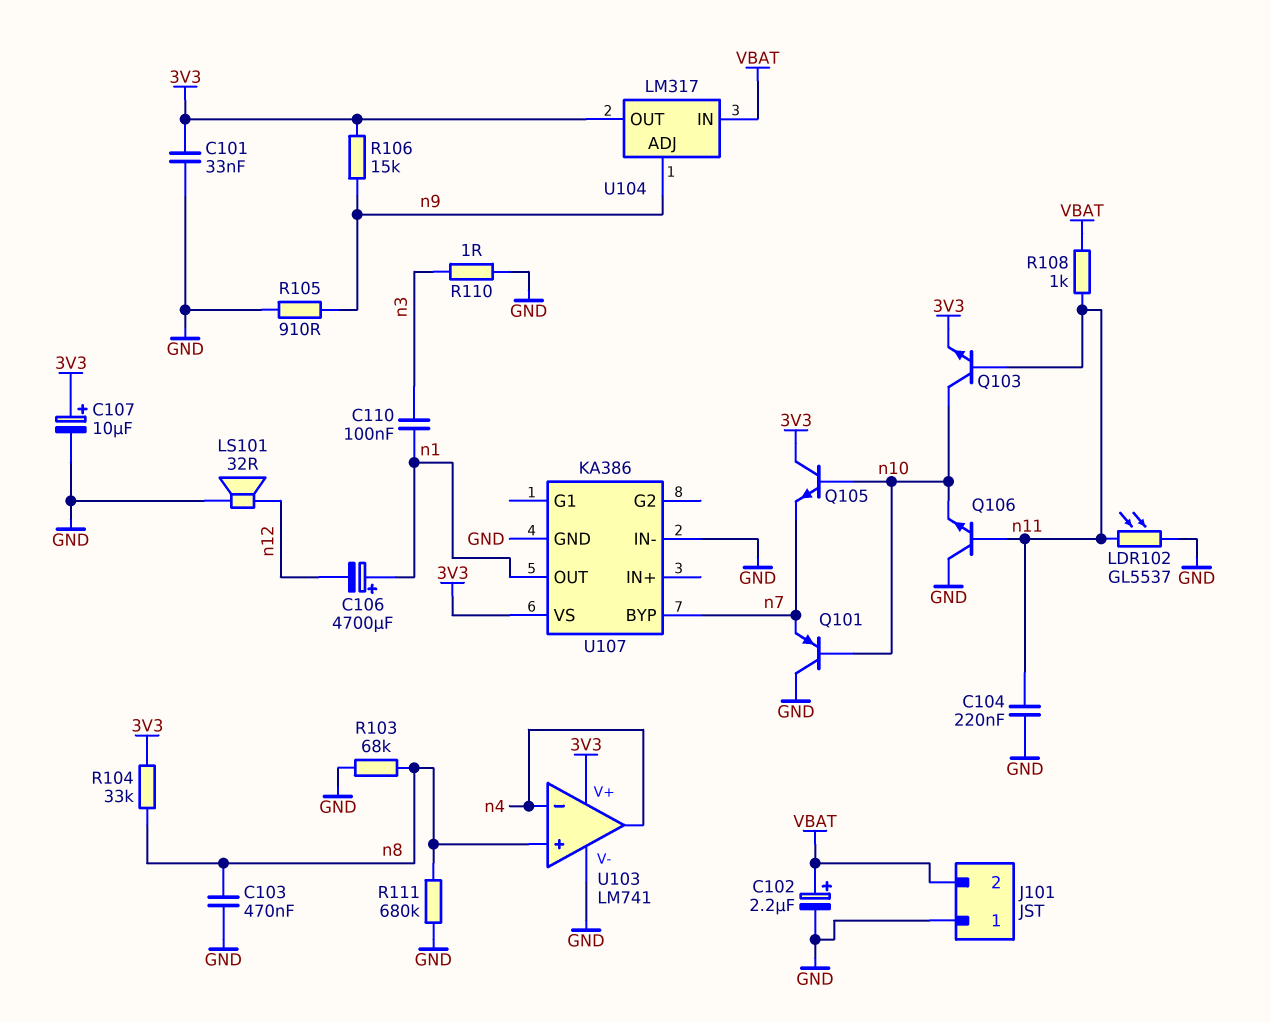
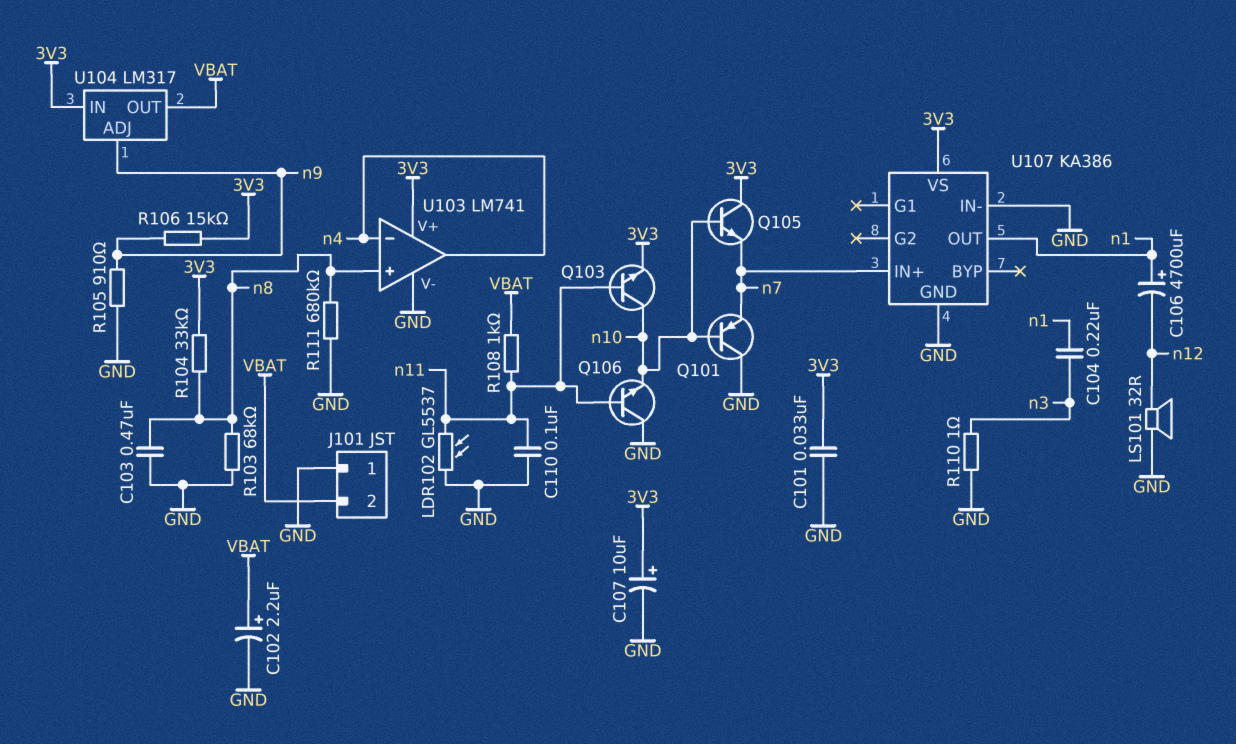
C104: 220nF (GND, n11) -> 220nF (n1, n3)
C110: 100nF (n1, n3) -> 100nF (GND, n11)
U104 pin IN: VBAT -> 3V3
U104 pin OUT: 3V3 -> VBAT
U107 pin BYP: n7 -> none
U107 pin IN+: none -> n7

